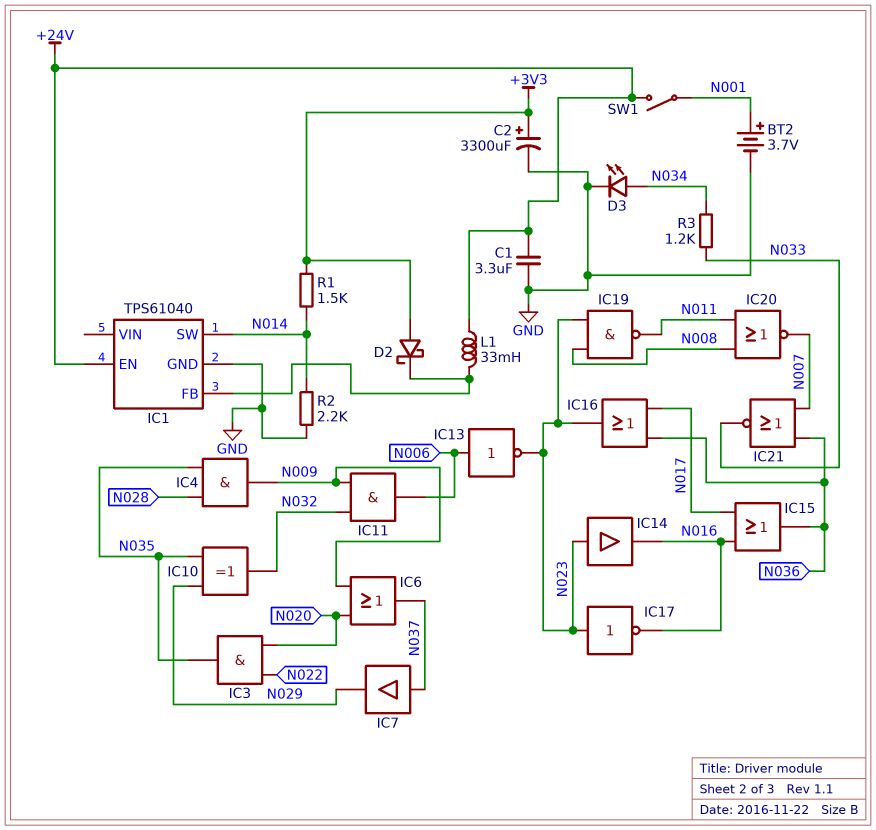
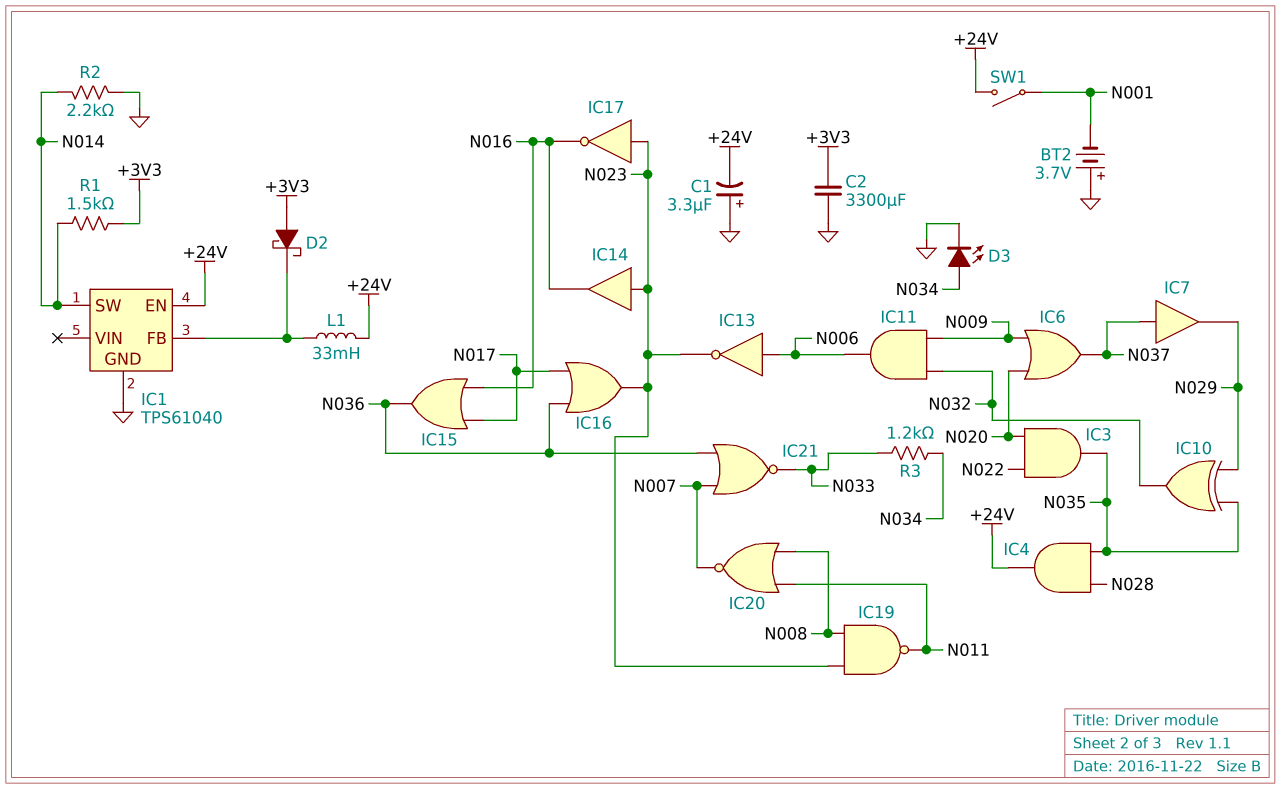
BT2: 3.7V (plus N001, minus GND) -> 3.7V (plus GND, minus N001)
C1: 3.3uF (+24V, GND) -> 3.3uF (plus GND, minus +24V)
C2: 3300uF (plus +3V3, minus GND) -> 3300uF (+3V3, GND)
IC4: AND (in N028, in N035, out N009) -> AND (in N028, in N035, out +24V)

